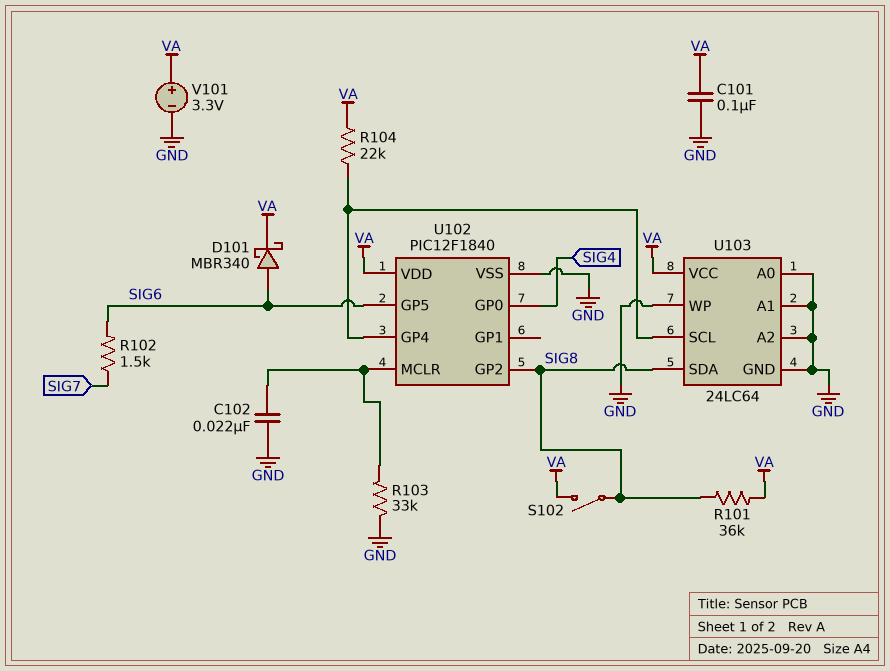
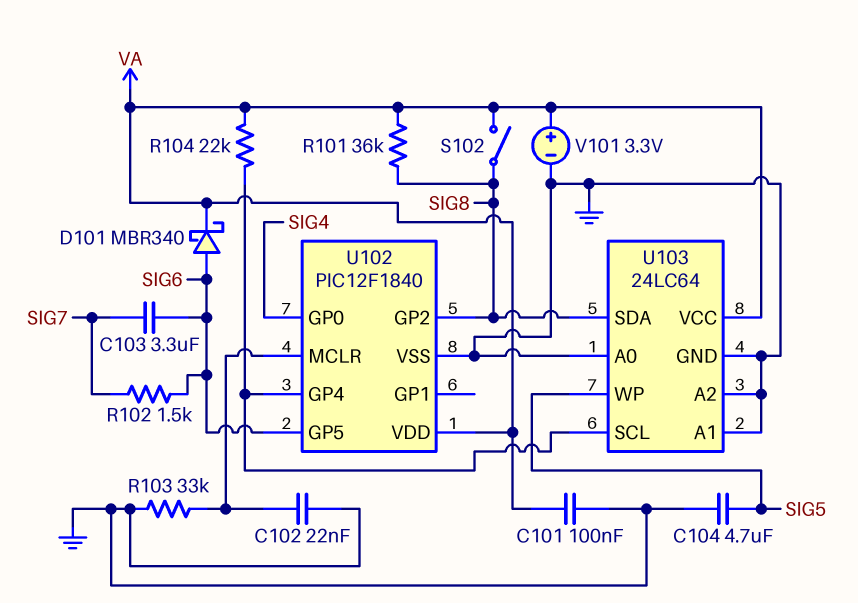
C103: none -> 3.3uF (SIG6, SIG7)
C104: none -> 4.7uF (GND, SIG5)
U103 pin WP: GND -> SIG5

